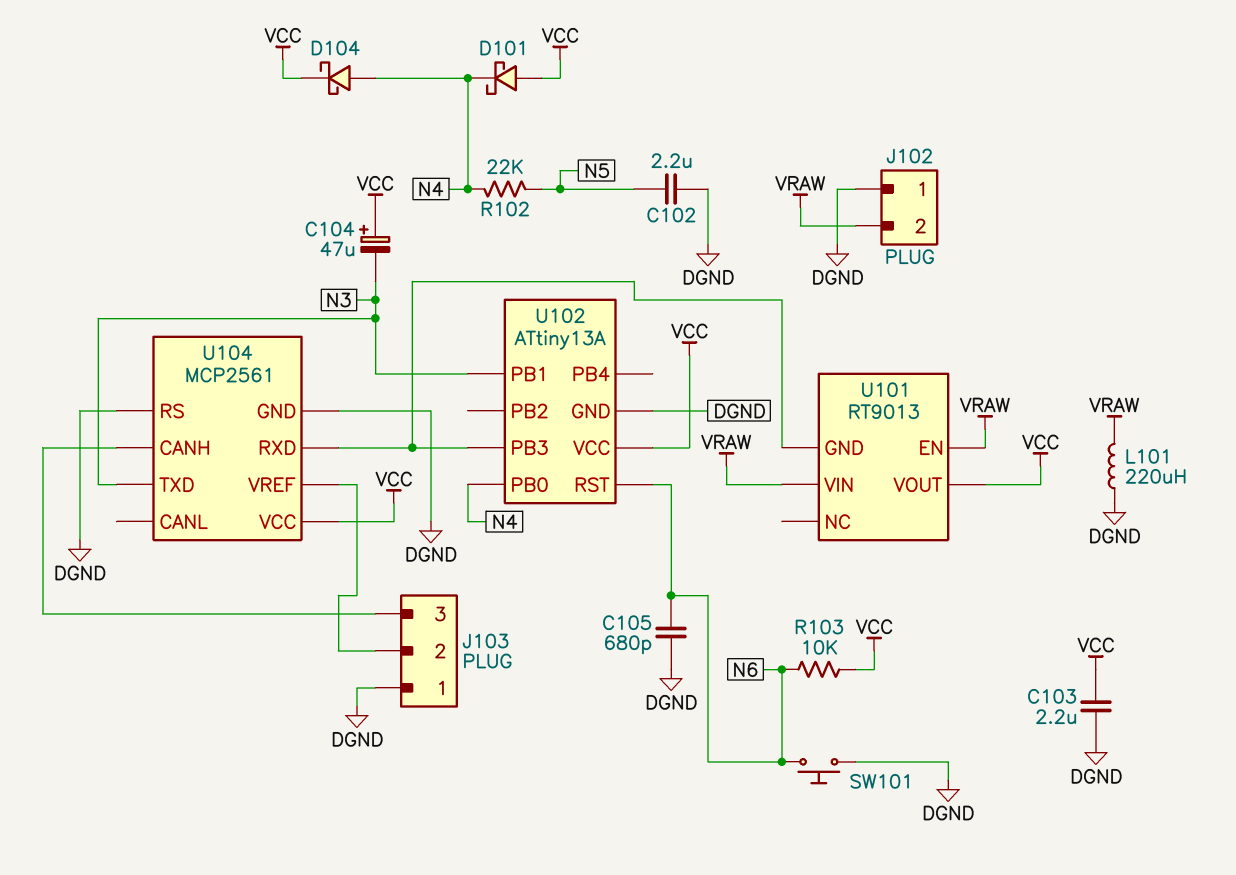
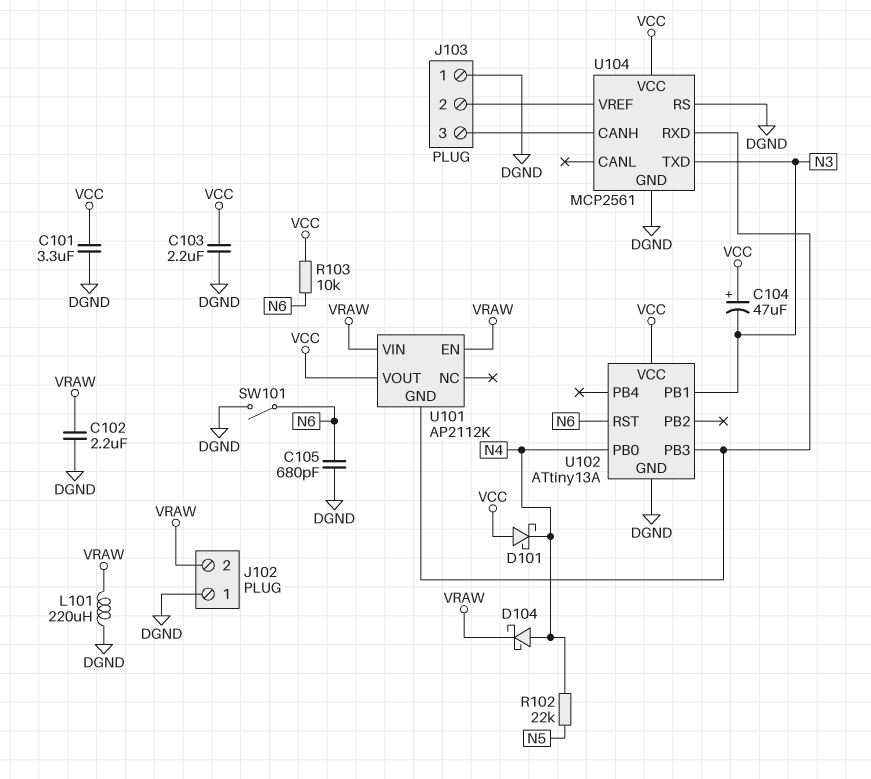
C101: none -> 3.3uF (DGND, VCC)
C102: 2.2uF (DGND, N5) -> 2.2uF (DGND, VRAW)
D104: schottky (A N4, K VCC) -> schottky (A N4, K VRAW)
SW101: button (DGND, N6) -> switch (DGND, N6)
U101: RT9013 -> AP2112K

